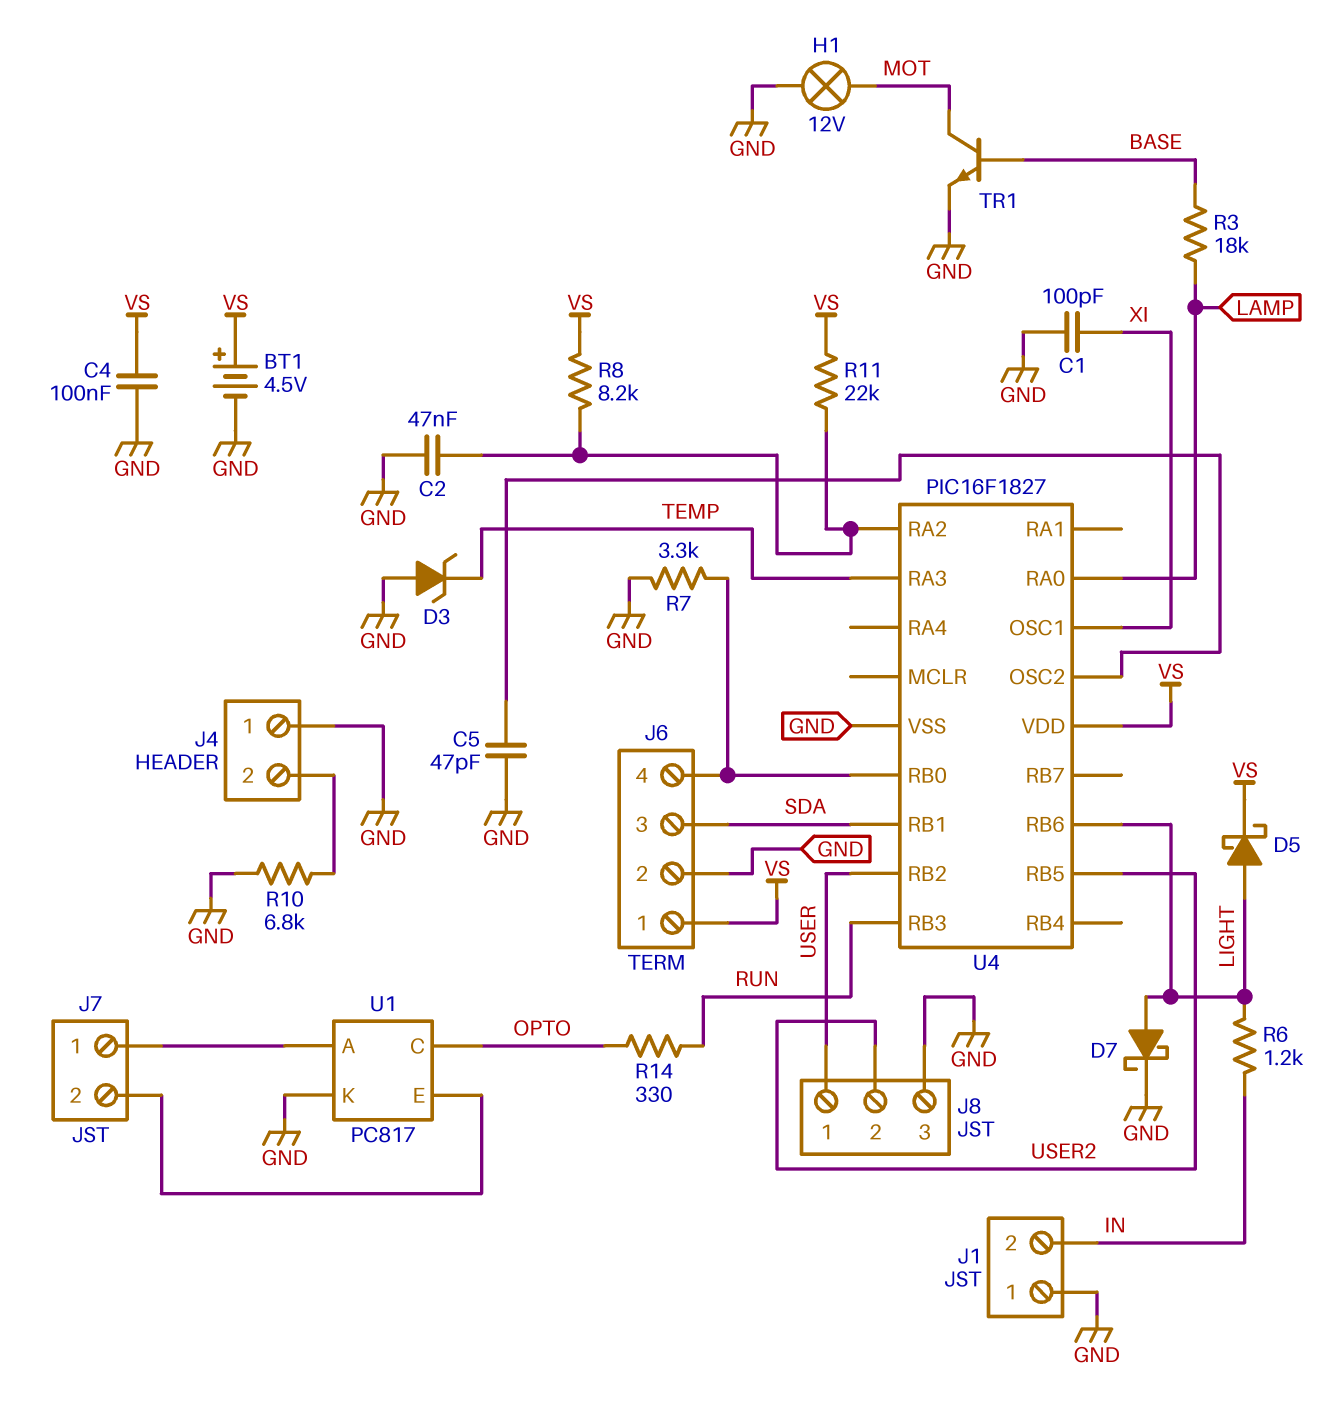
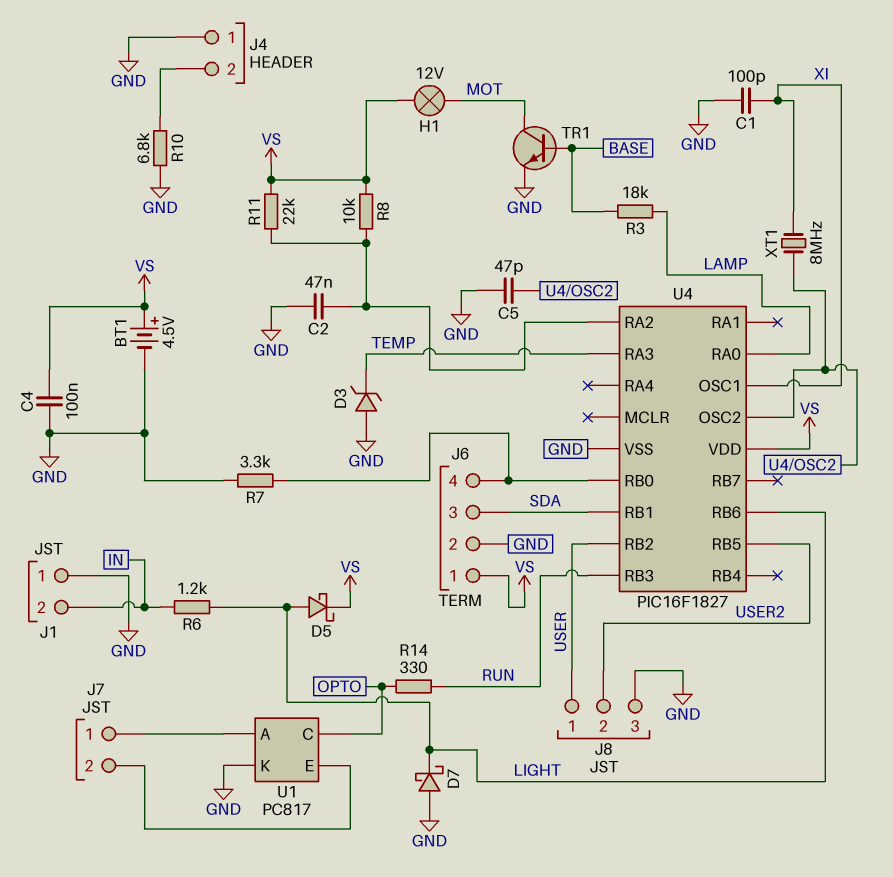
D7: schottky (A LIGHT, K GND) -> schottky (A GND, K LIGHT)
H1: lamp 12V (GND, MOT) -> lamp 12V (MOT, VS)
R8: 8.2k (U4/RA2, VS) -> 10k (U4/RA2, VS)
XT1: none -> 8MHz (U4/OSC2, XI)

